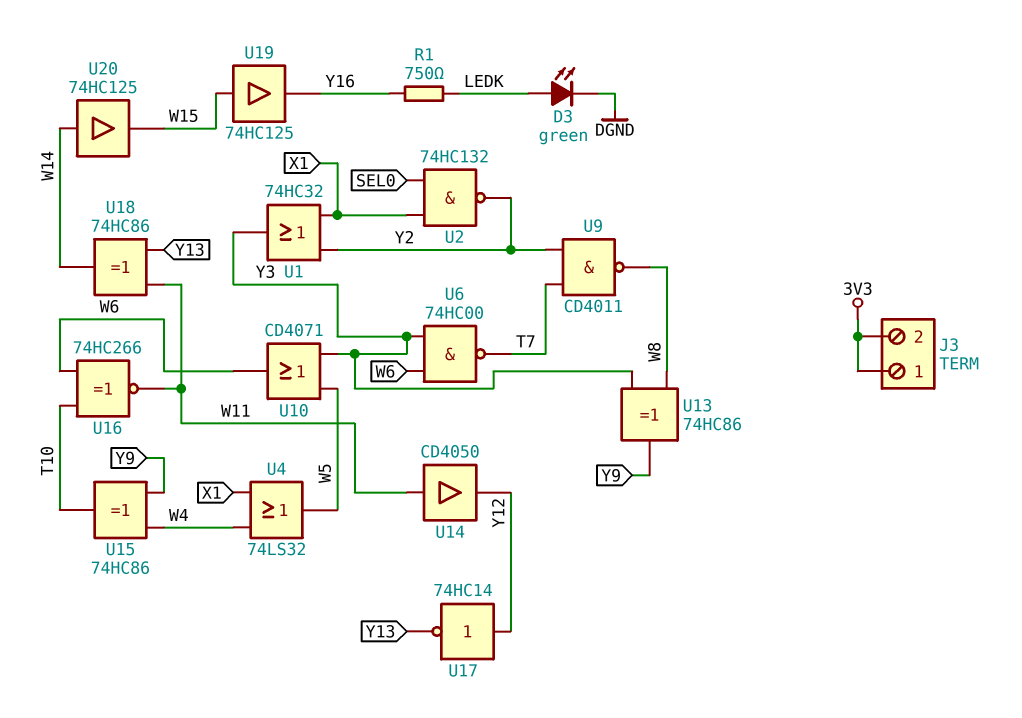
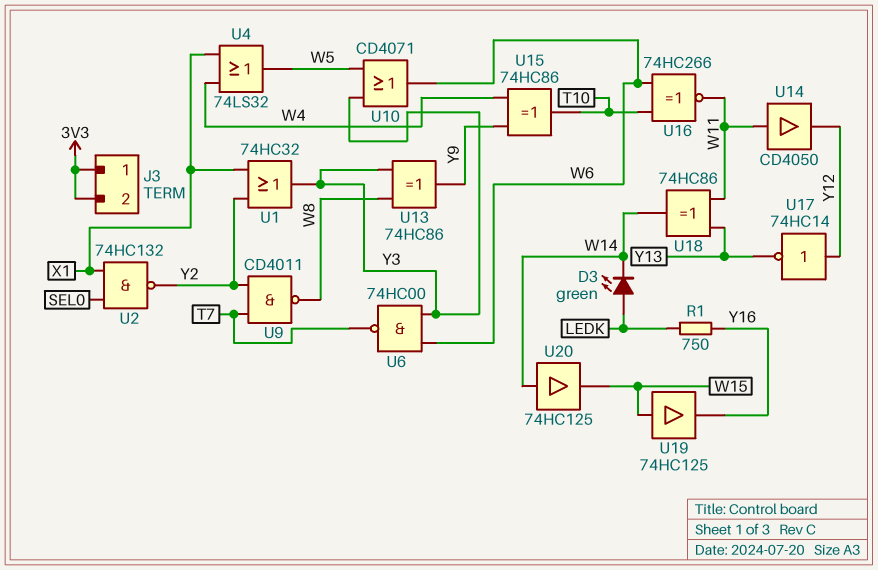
D3: LED green (A LEDK, K DGND) -> LED green (A LEDK, K W14)

